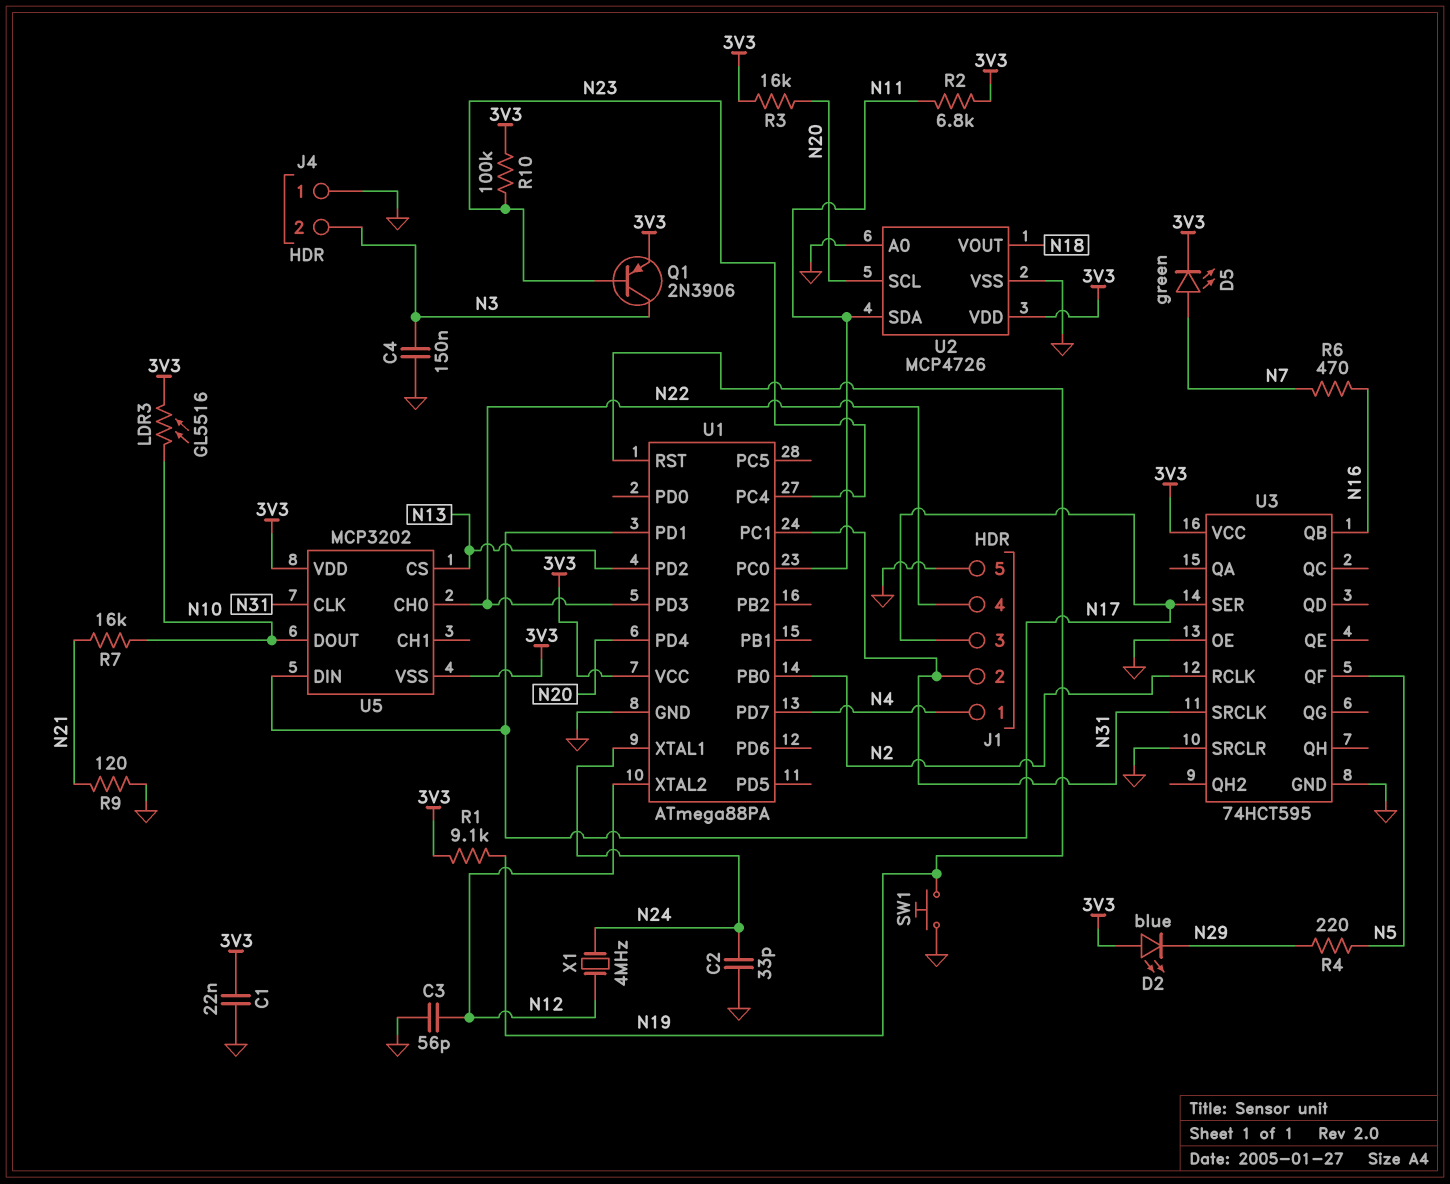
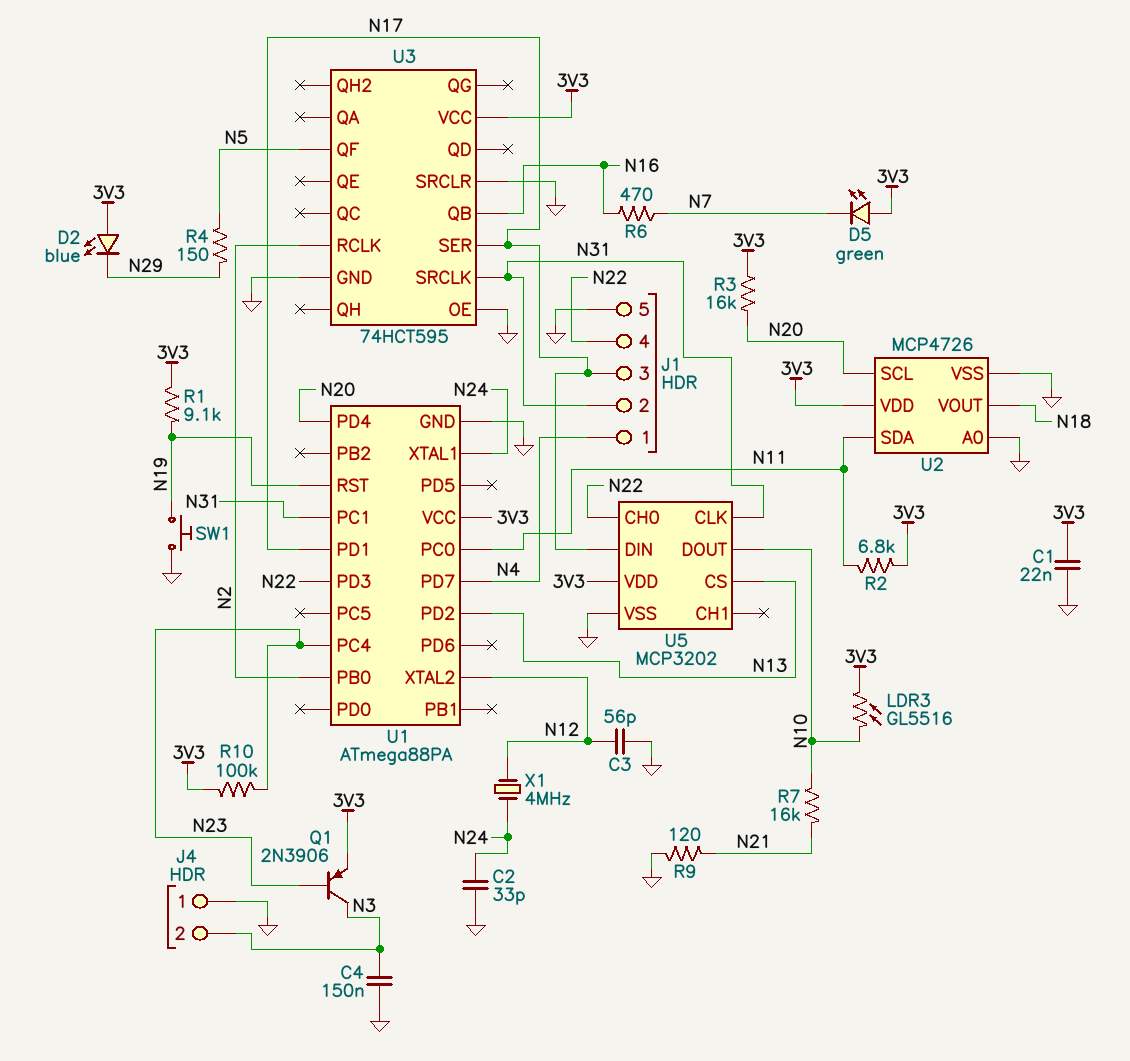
D5: LED green (A N7, K 3V3) -> LED green (A 3V3, K N7)
R4: 220 (N5, N29) -> 150 (N5, N29)
U5 pin VSS: 3V3 -> GND

